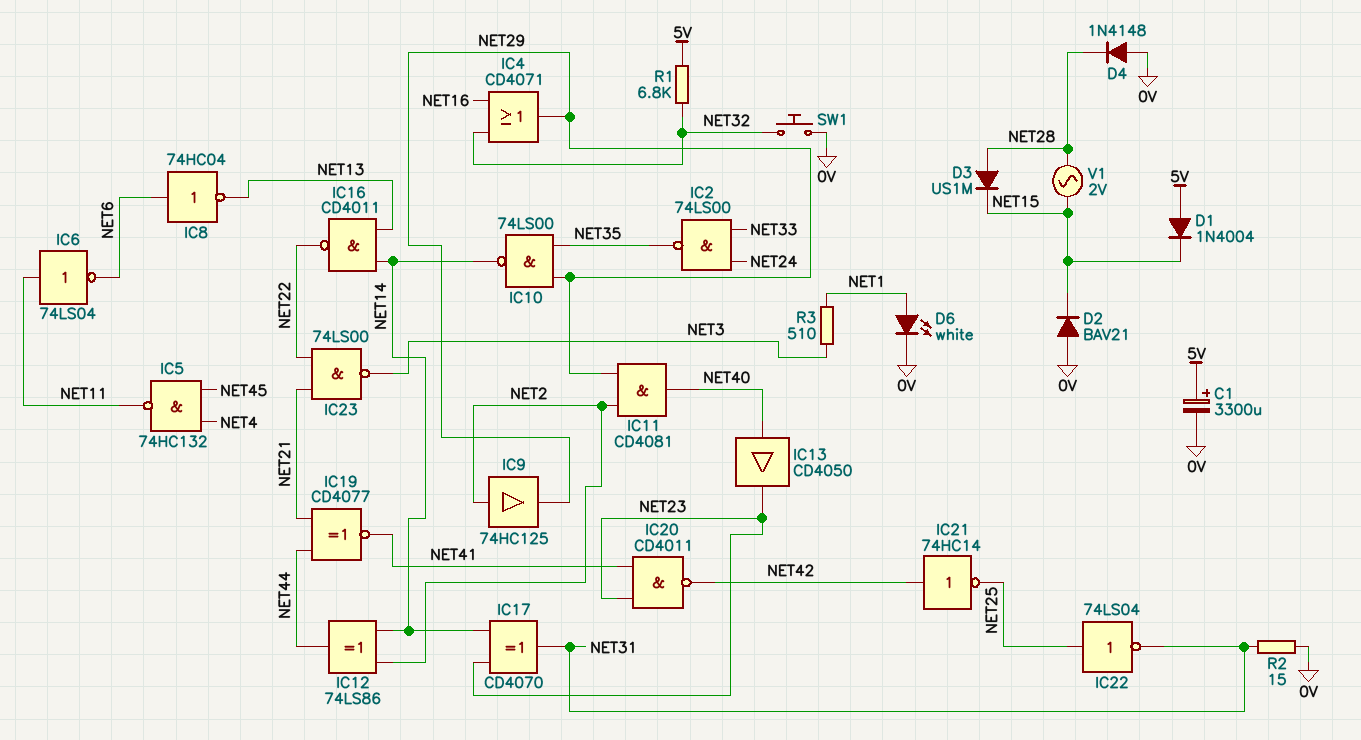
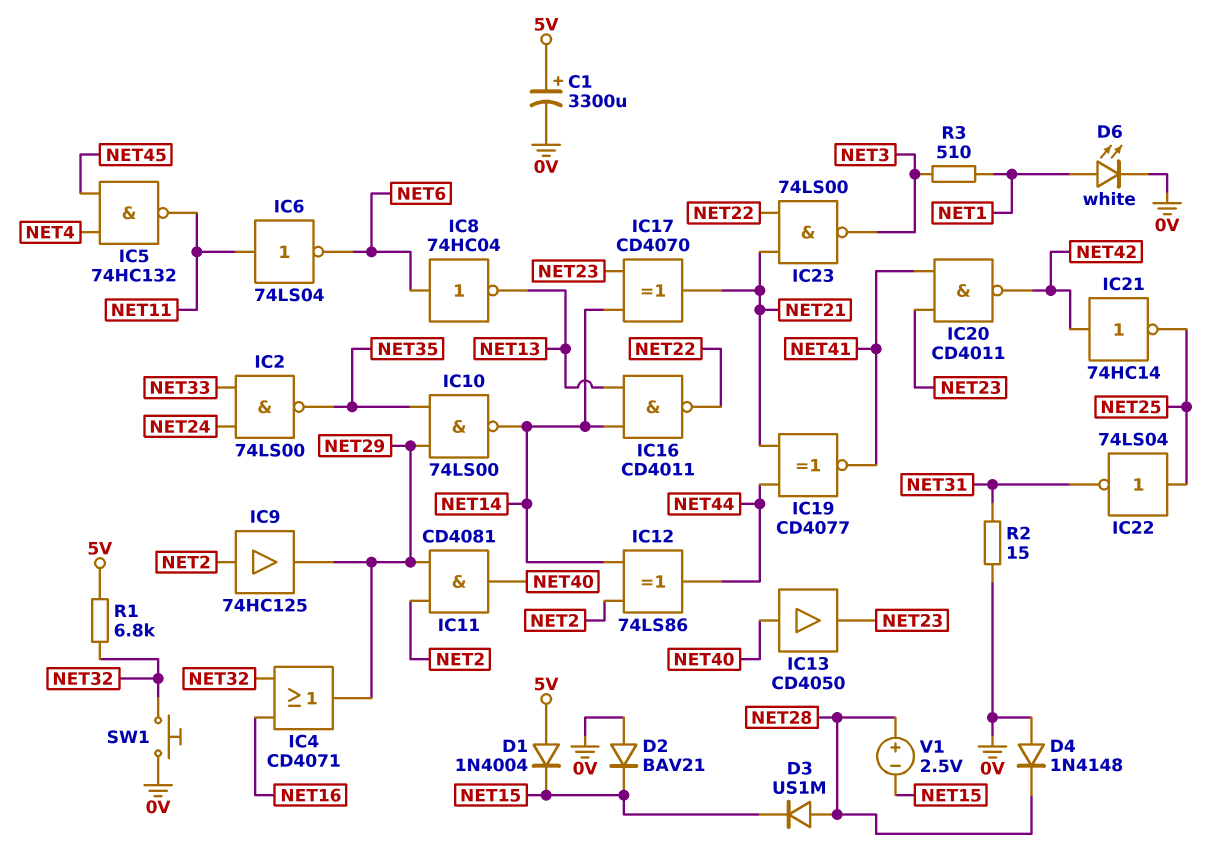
IC17: XOR CD4070 (in NET14, in NET23, out NET31) -> XOR CD4070 (in NET14, in NET23, out NET21)
V1: AC 2V (NET15, NET28) -> 2.5V (plus NET28, minus NET15)

